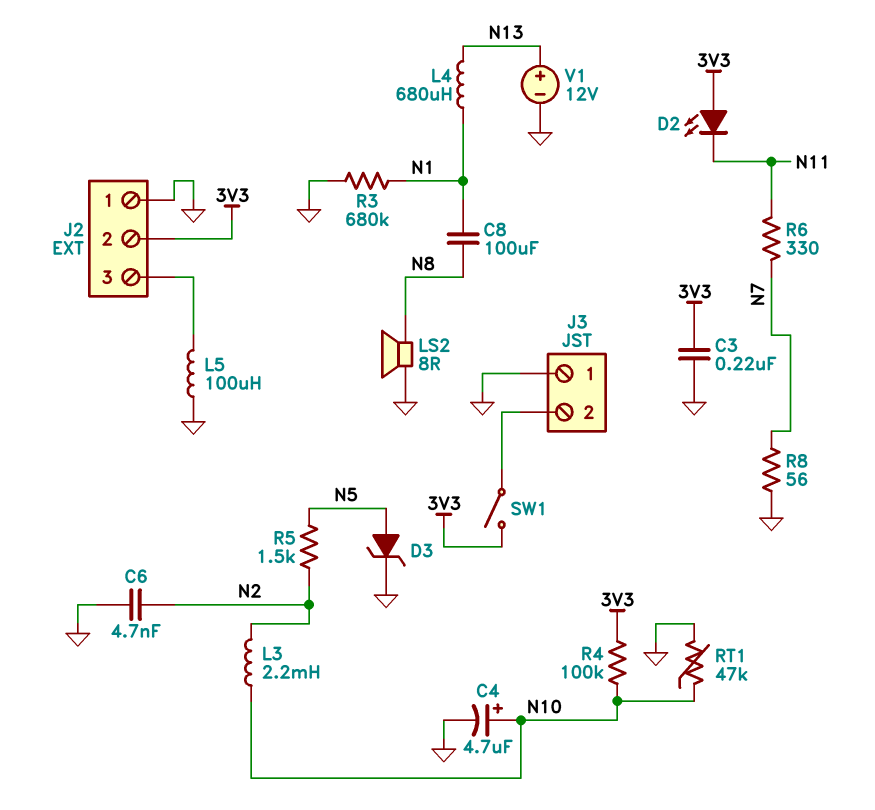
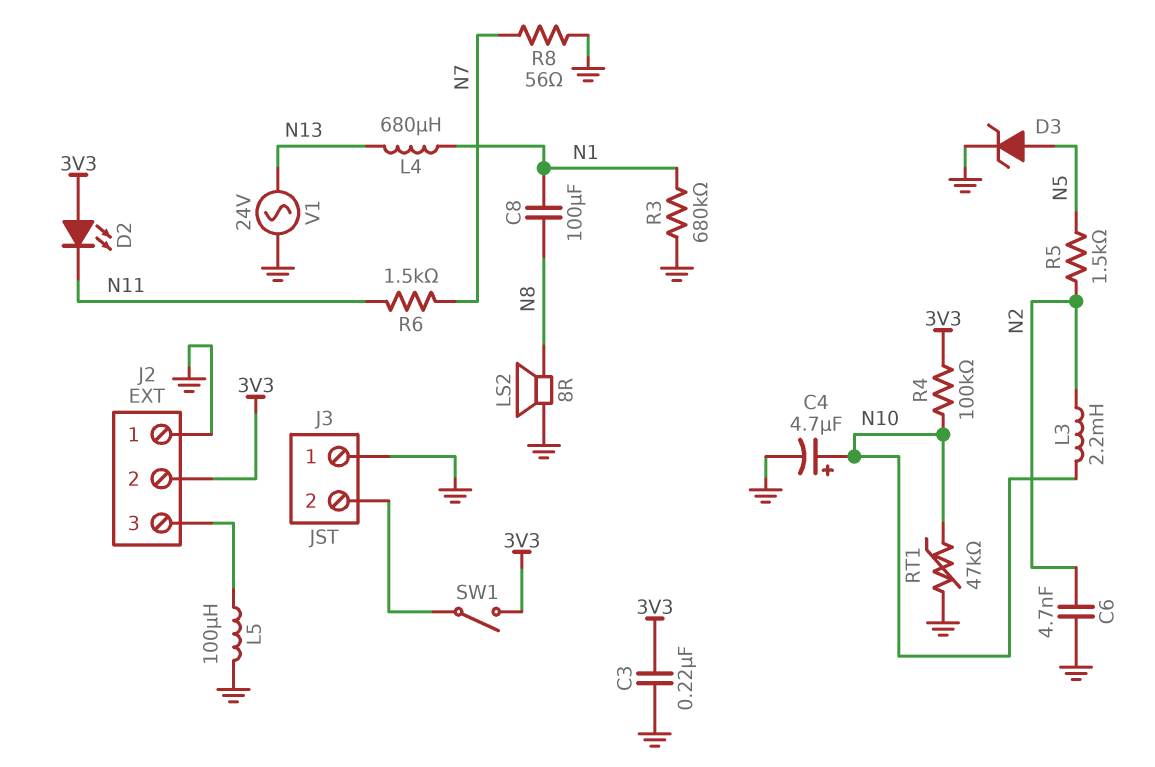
R6: 330 (N7, N11) -> 1.5k (N7, N11)
V1: 12V (plus N13, minus GND) -> AC 24V (GND, N13)

